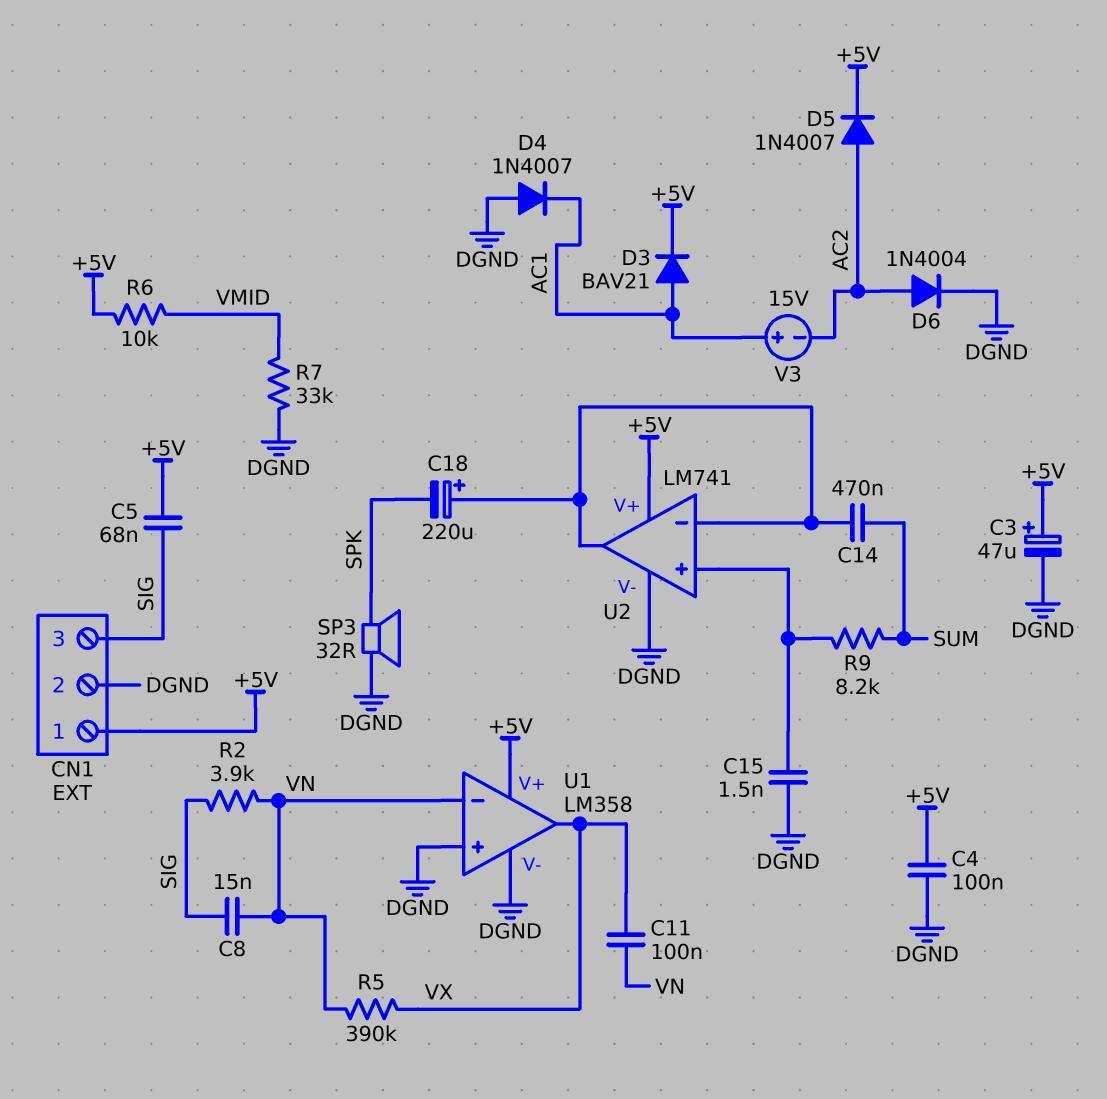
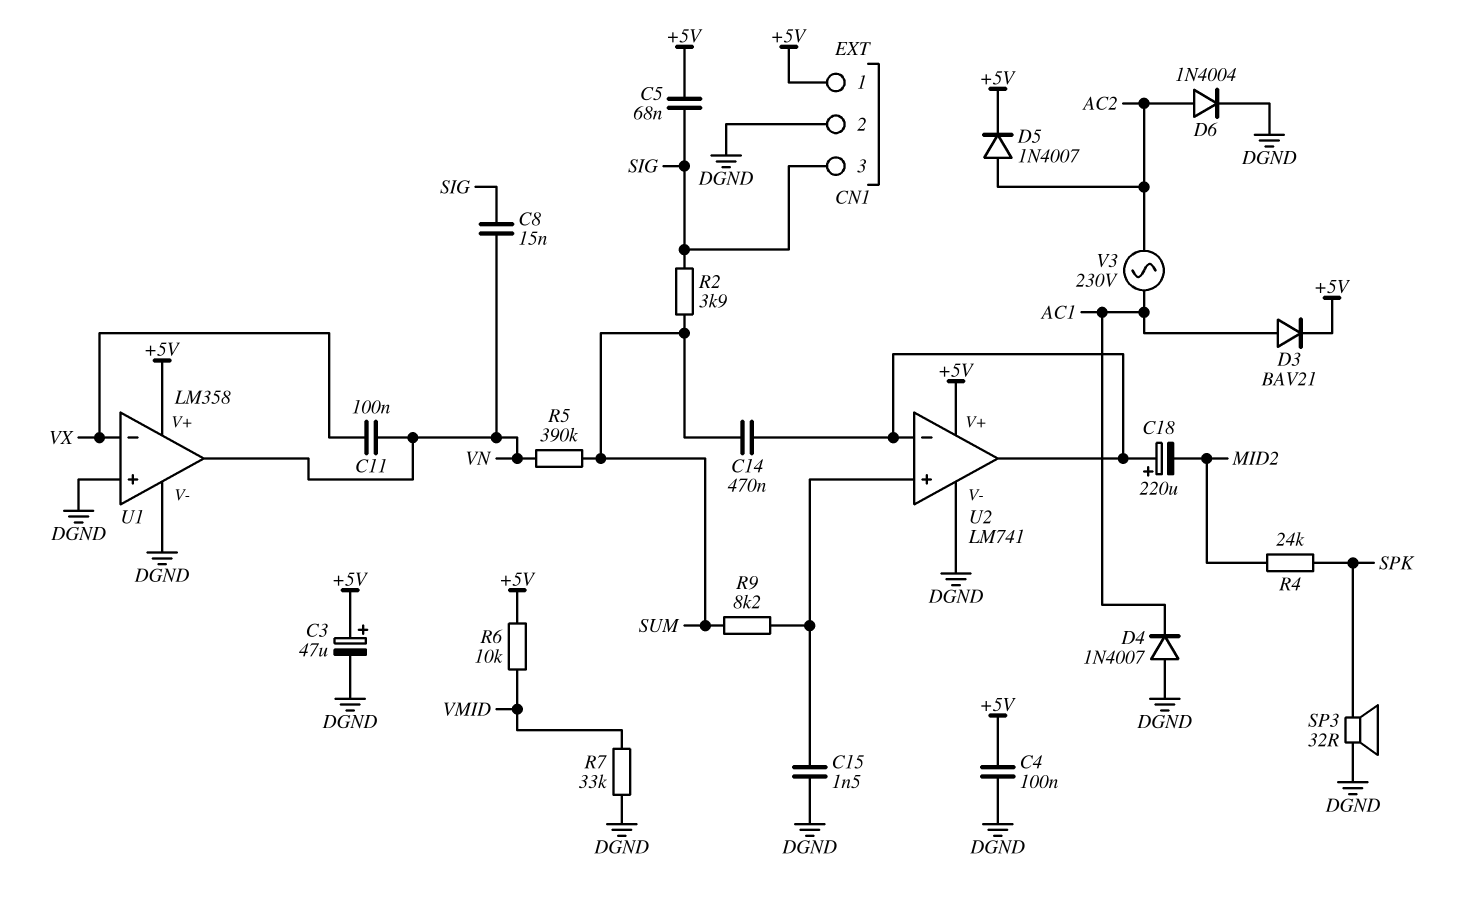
C18: 220uF (plus U2/in-, minus SPK) -> 220uF (plus U2/in-, minus MID2)
R2: 3.9k (SIG, VN) -> 3.9k (SIG, SUM)
R4: none -> 24k (MID2, SPK)
R5: 390k (VN, VX) -> 390k (SUM, VN)
U1 pin in-: VN -> VX
U1 pin out: VX -> VN
V3: 15V (plus AC1, minus AC2) -> AC 230V (AC1, AC2)

